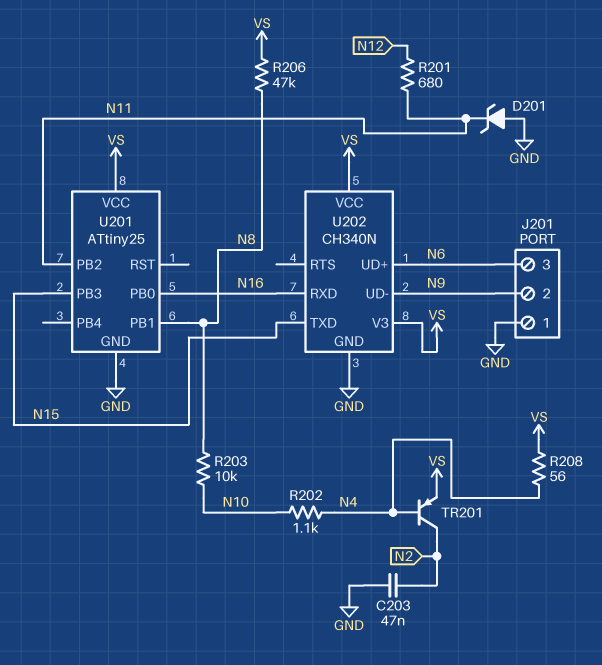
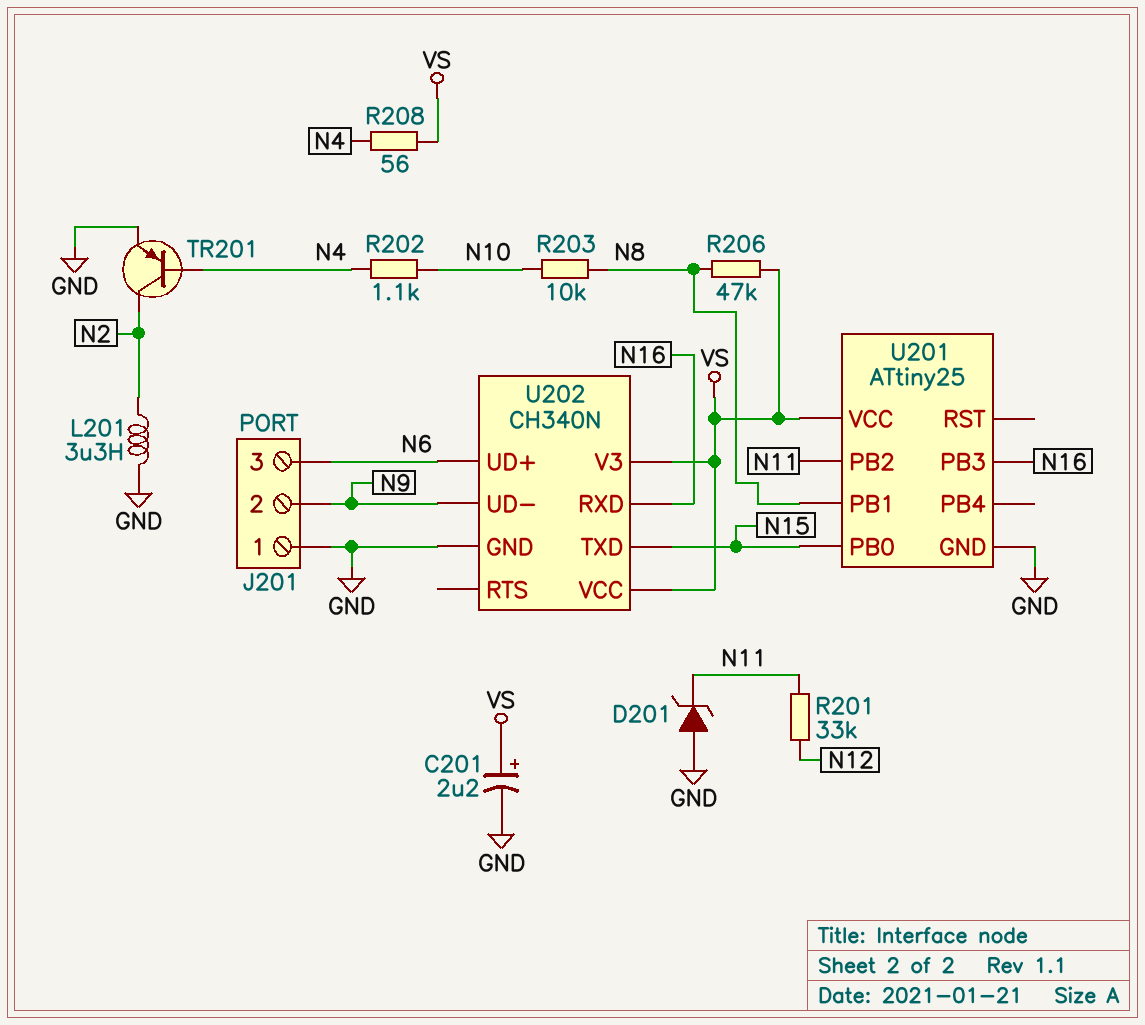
C201: none -> 2.2uF (plus VS, minus GND)
C203: 47nF (GND, N2) -> none
L201: none -> 3.3uH (GND, N2)
R201: 680 (N11, N12) -> 33k (N11, N12)
TR201: PNP (B N4, C N2, E VS) -> PNP (B N4, C N2, E GND)
U201 pin PB0: N16 -> N15
U201 pin PB3: N15 -> N16

